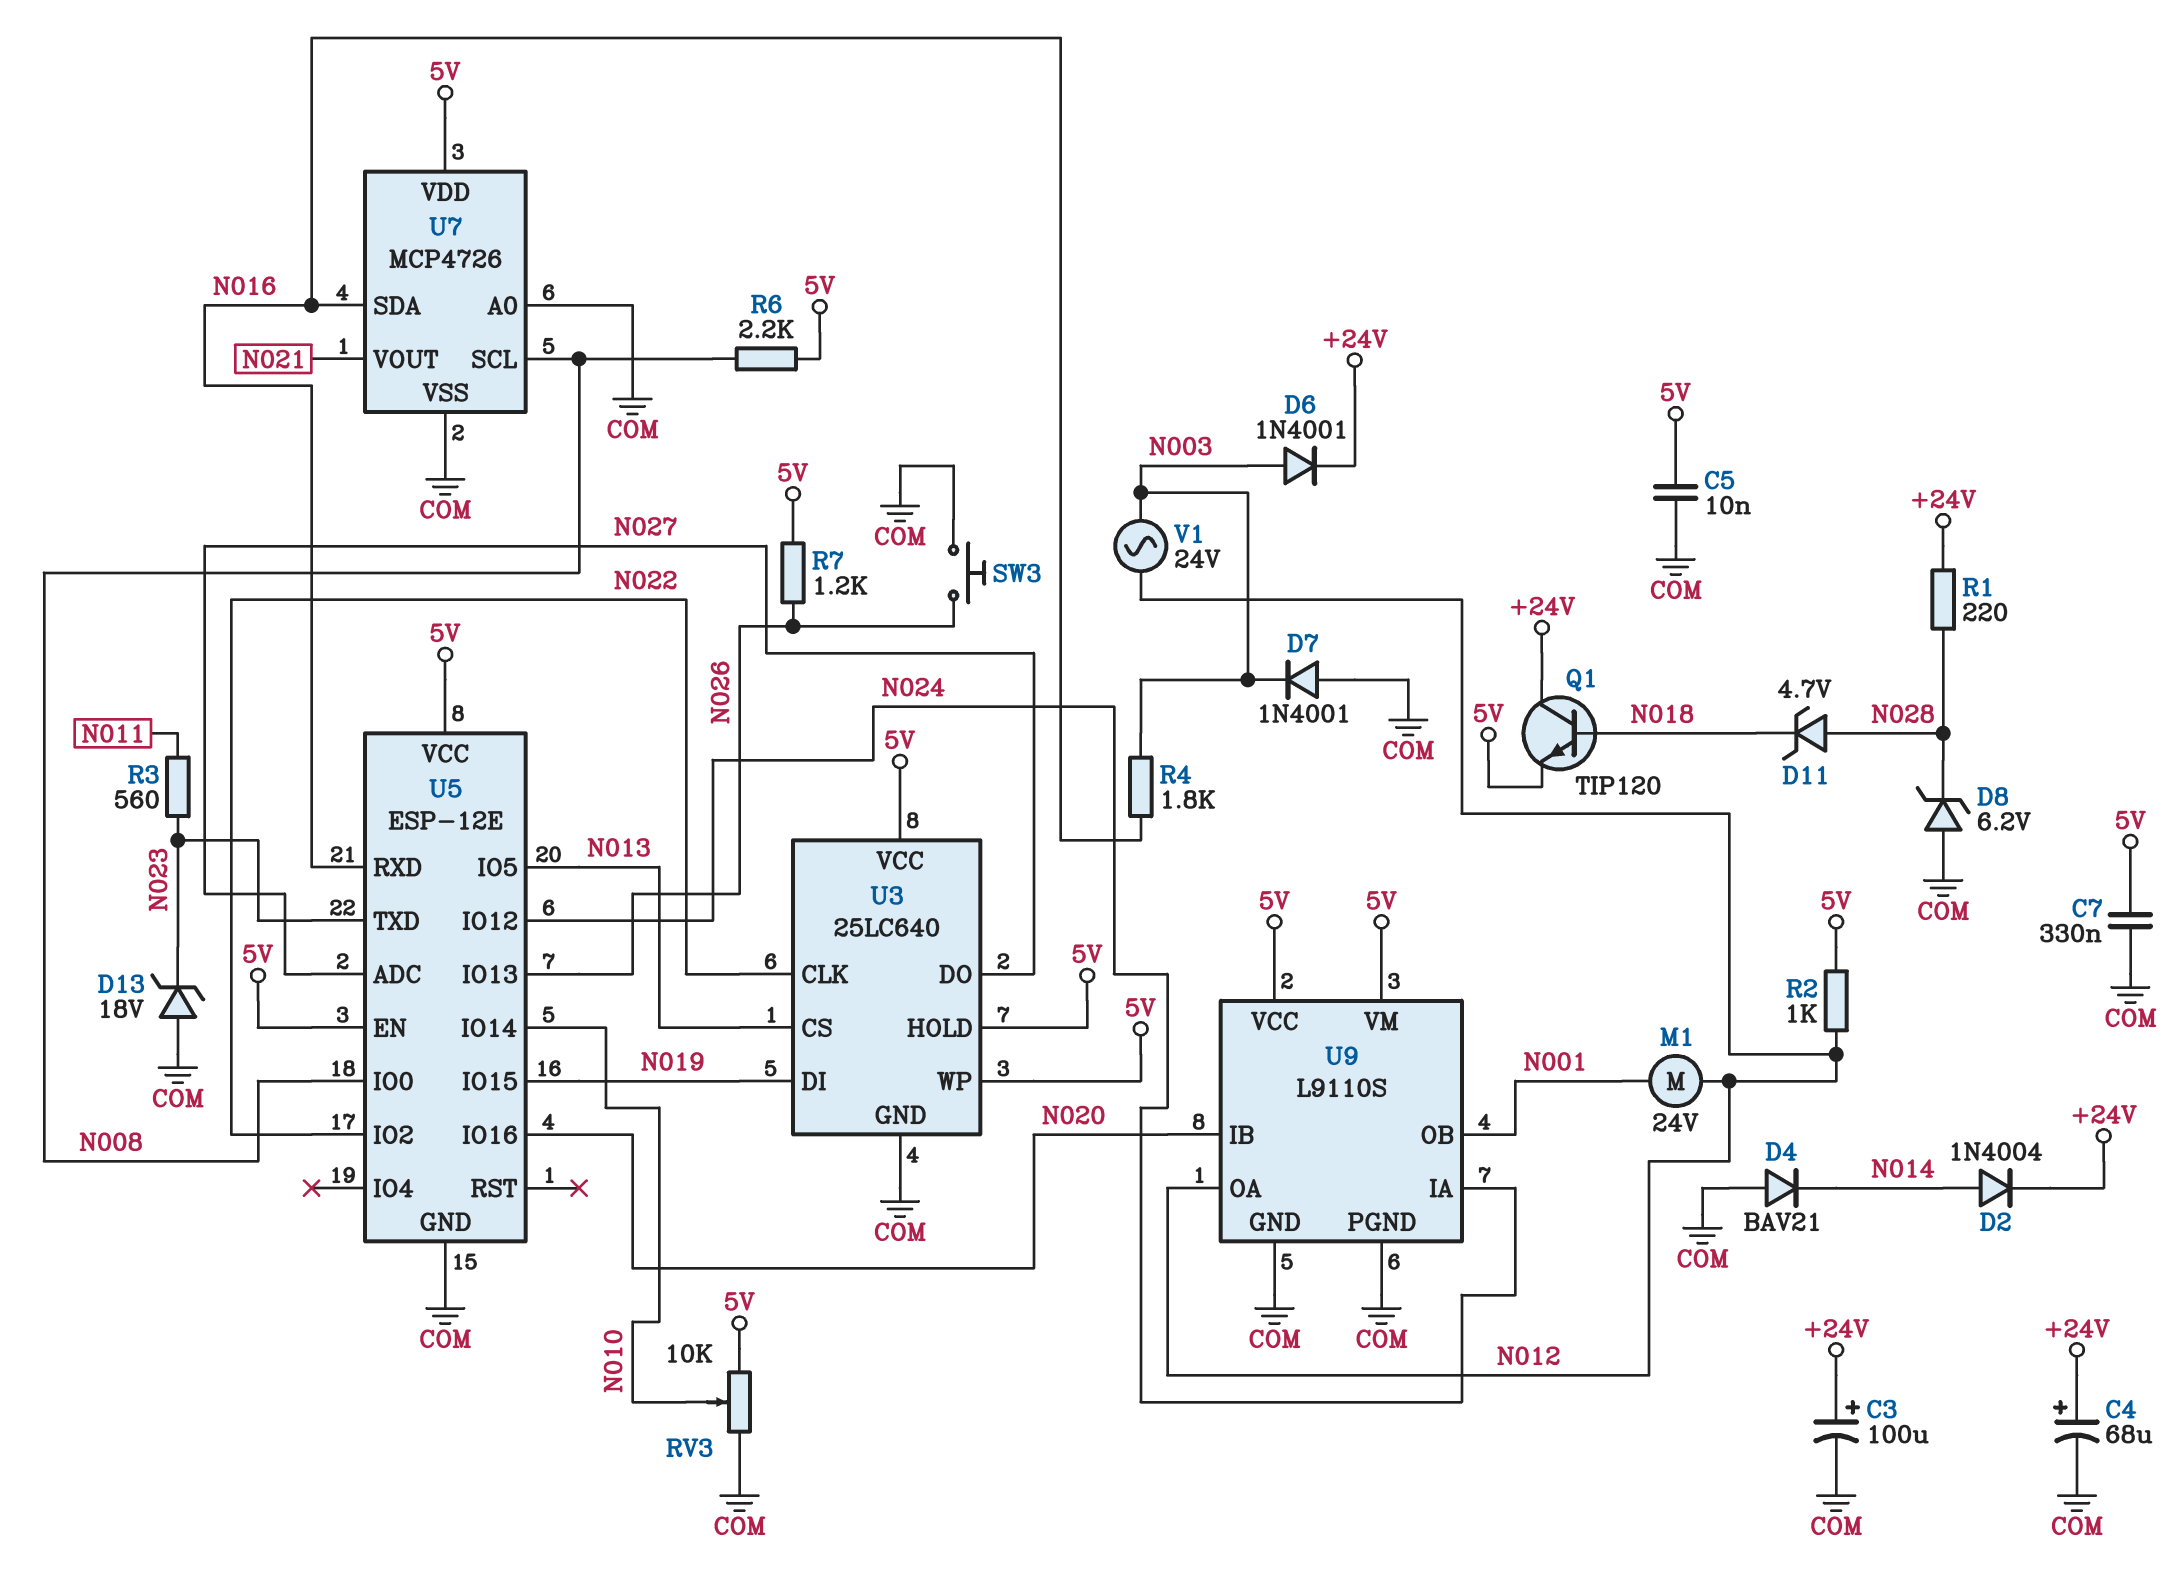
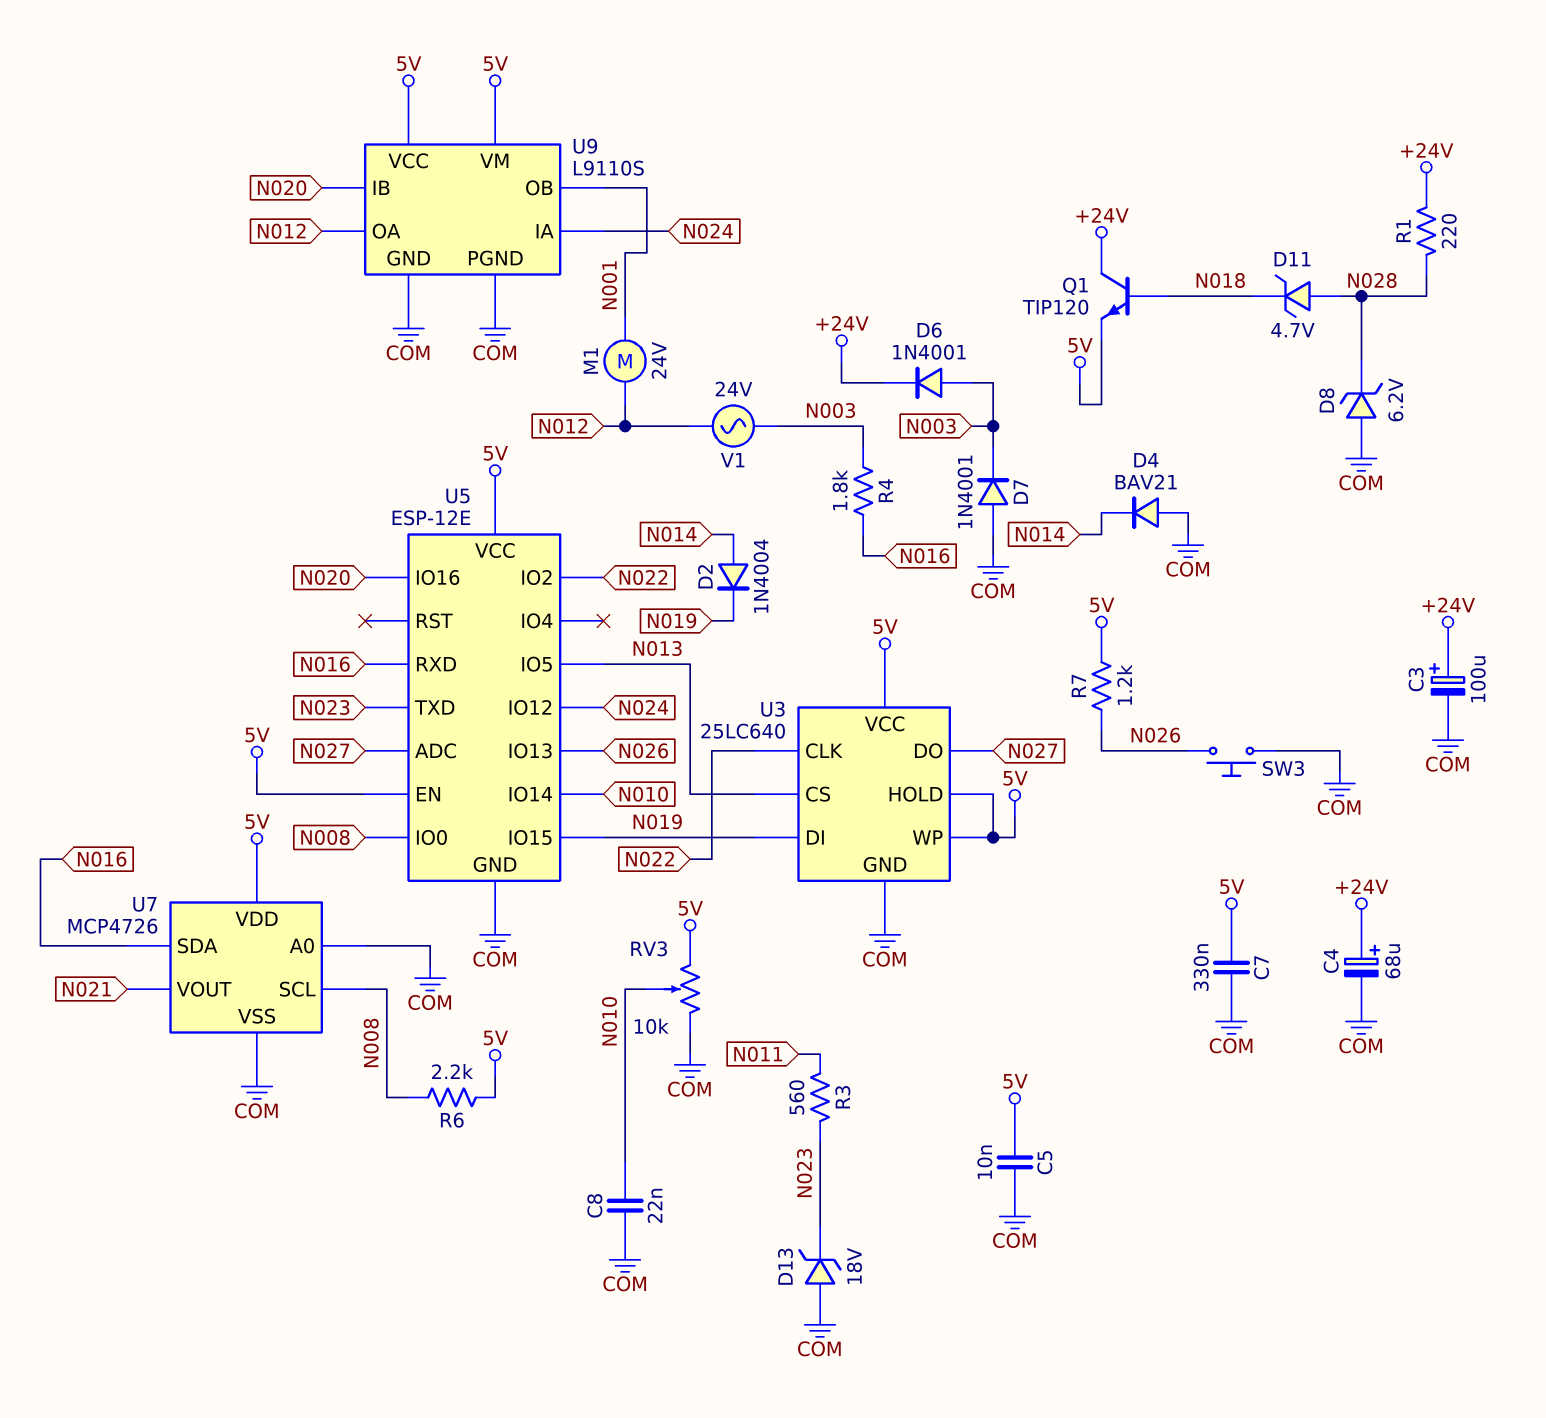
C8: none -> 22nF (COM, N010)
D2: diode 1N4004 (A N014, K +24V) -> diode 1N4004 (A N014, K N019)
R2: 1k (5V, N012) -> none

